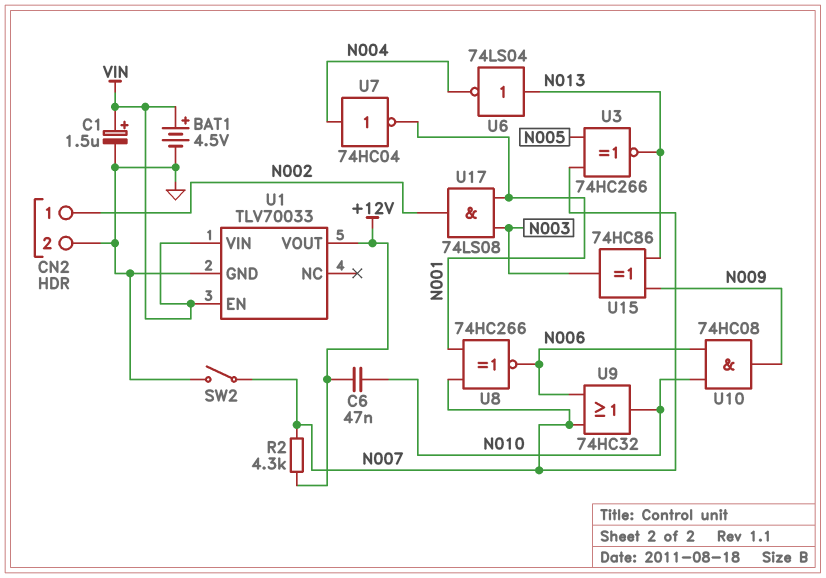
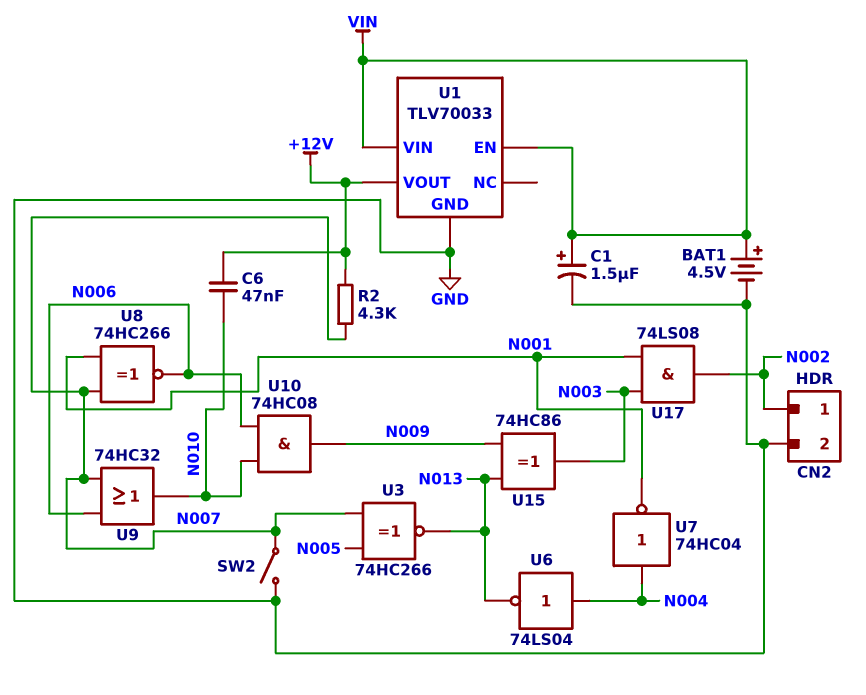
U6: NOT 74LS04 (in N013, out N004) -> NOT 74LS04 (in N004, out N013)

